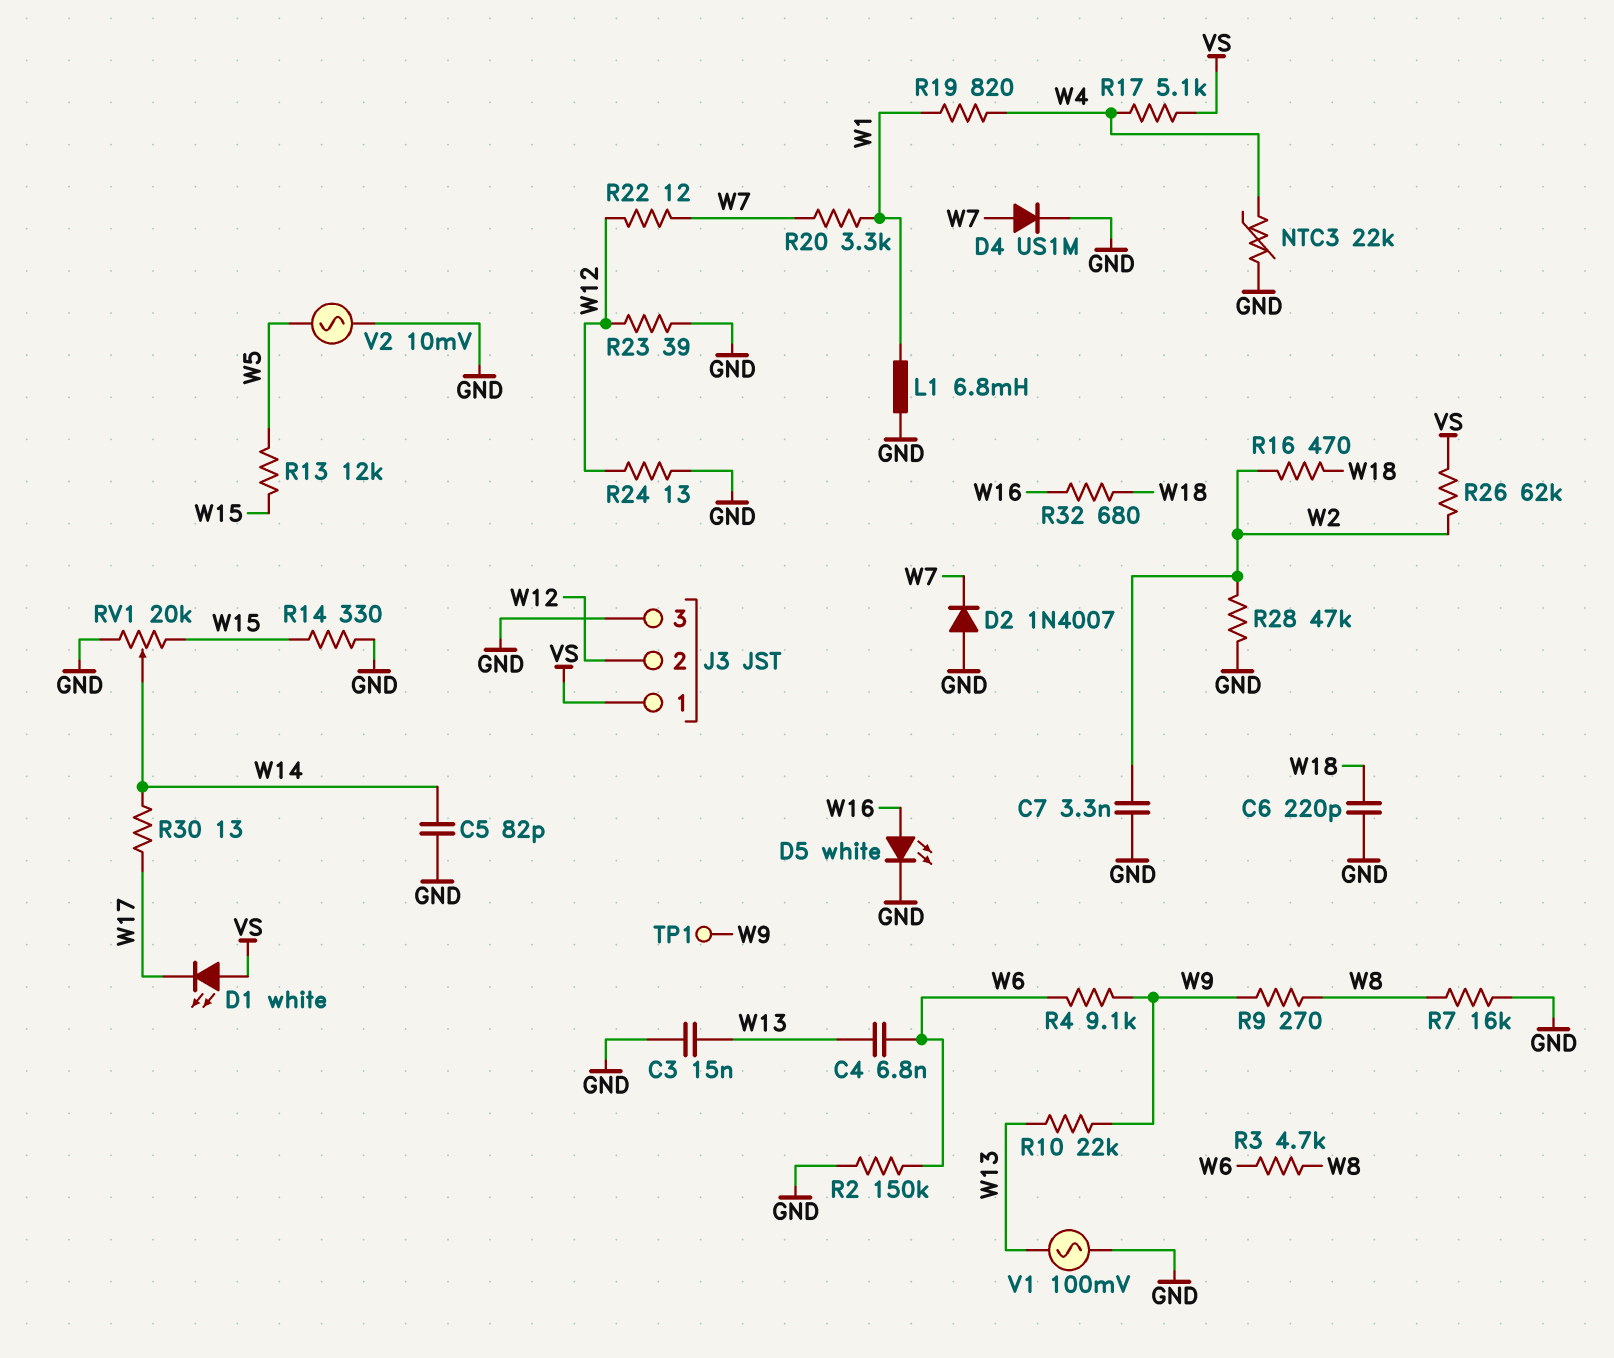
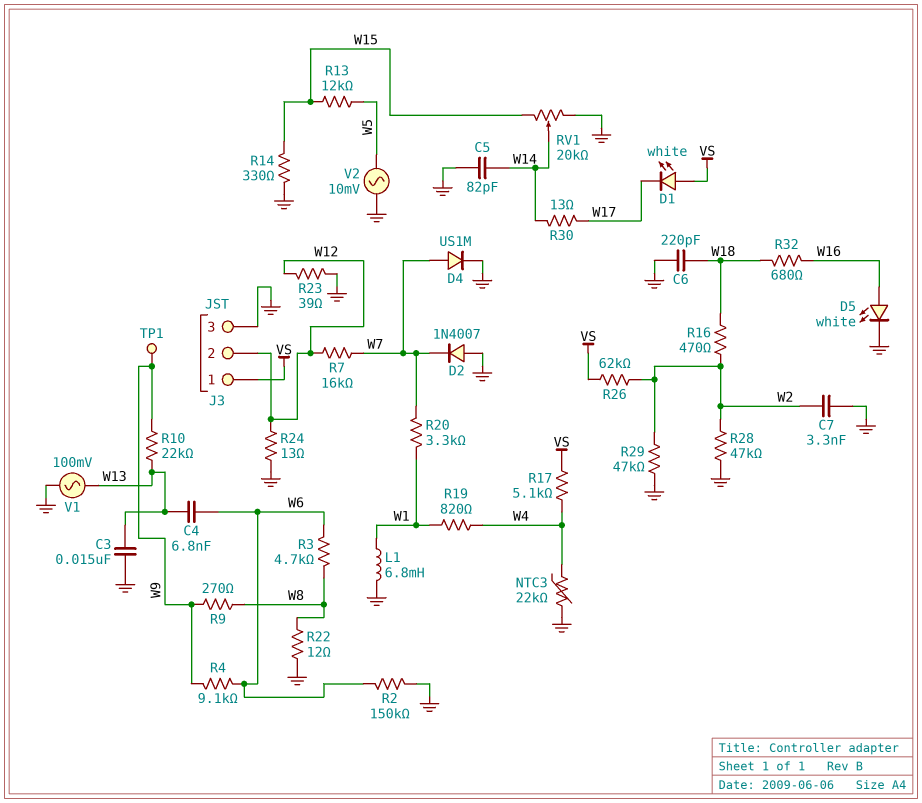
R7: 16k (GND, W8) -> 16k (W7, W12)
R22: 12 (W7, W12) -> 12 (GND, W8)
R29: none -> 47k (GND, W2)

